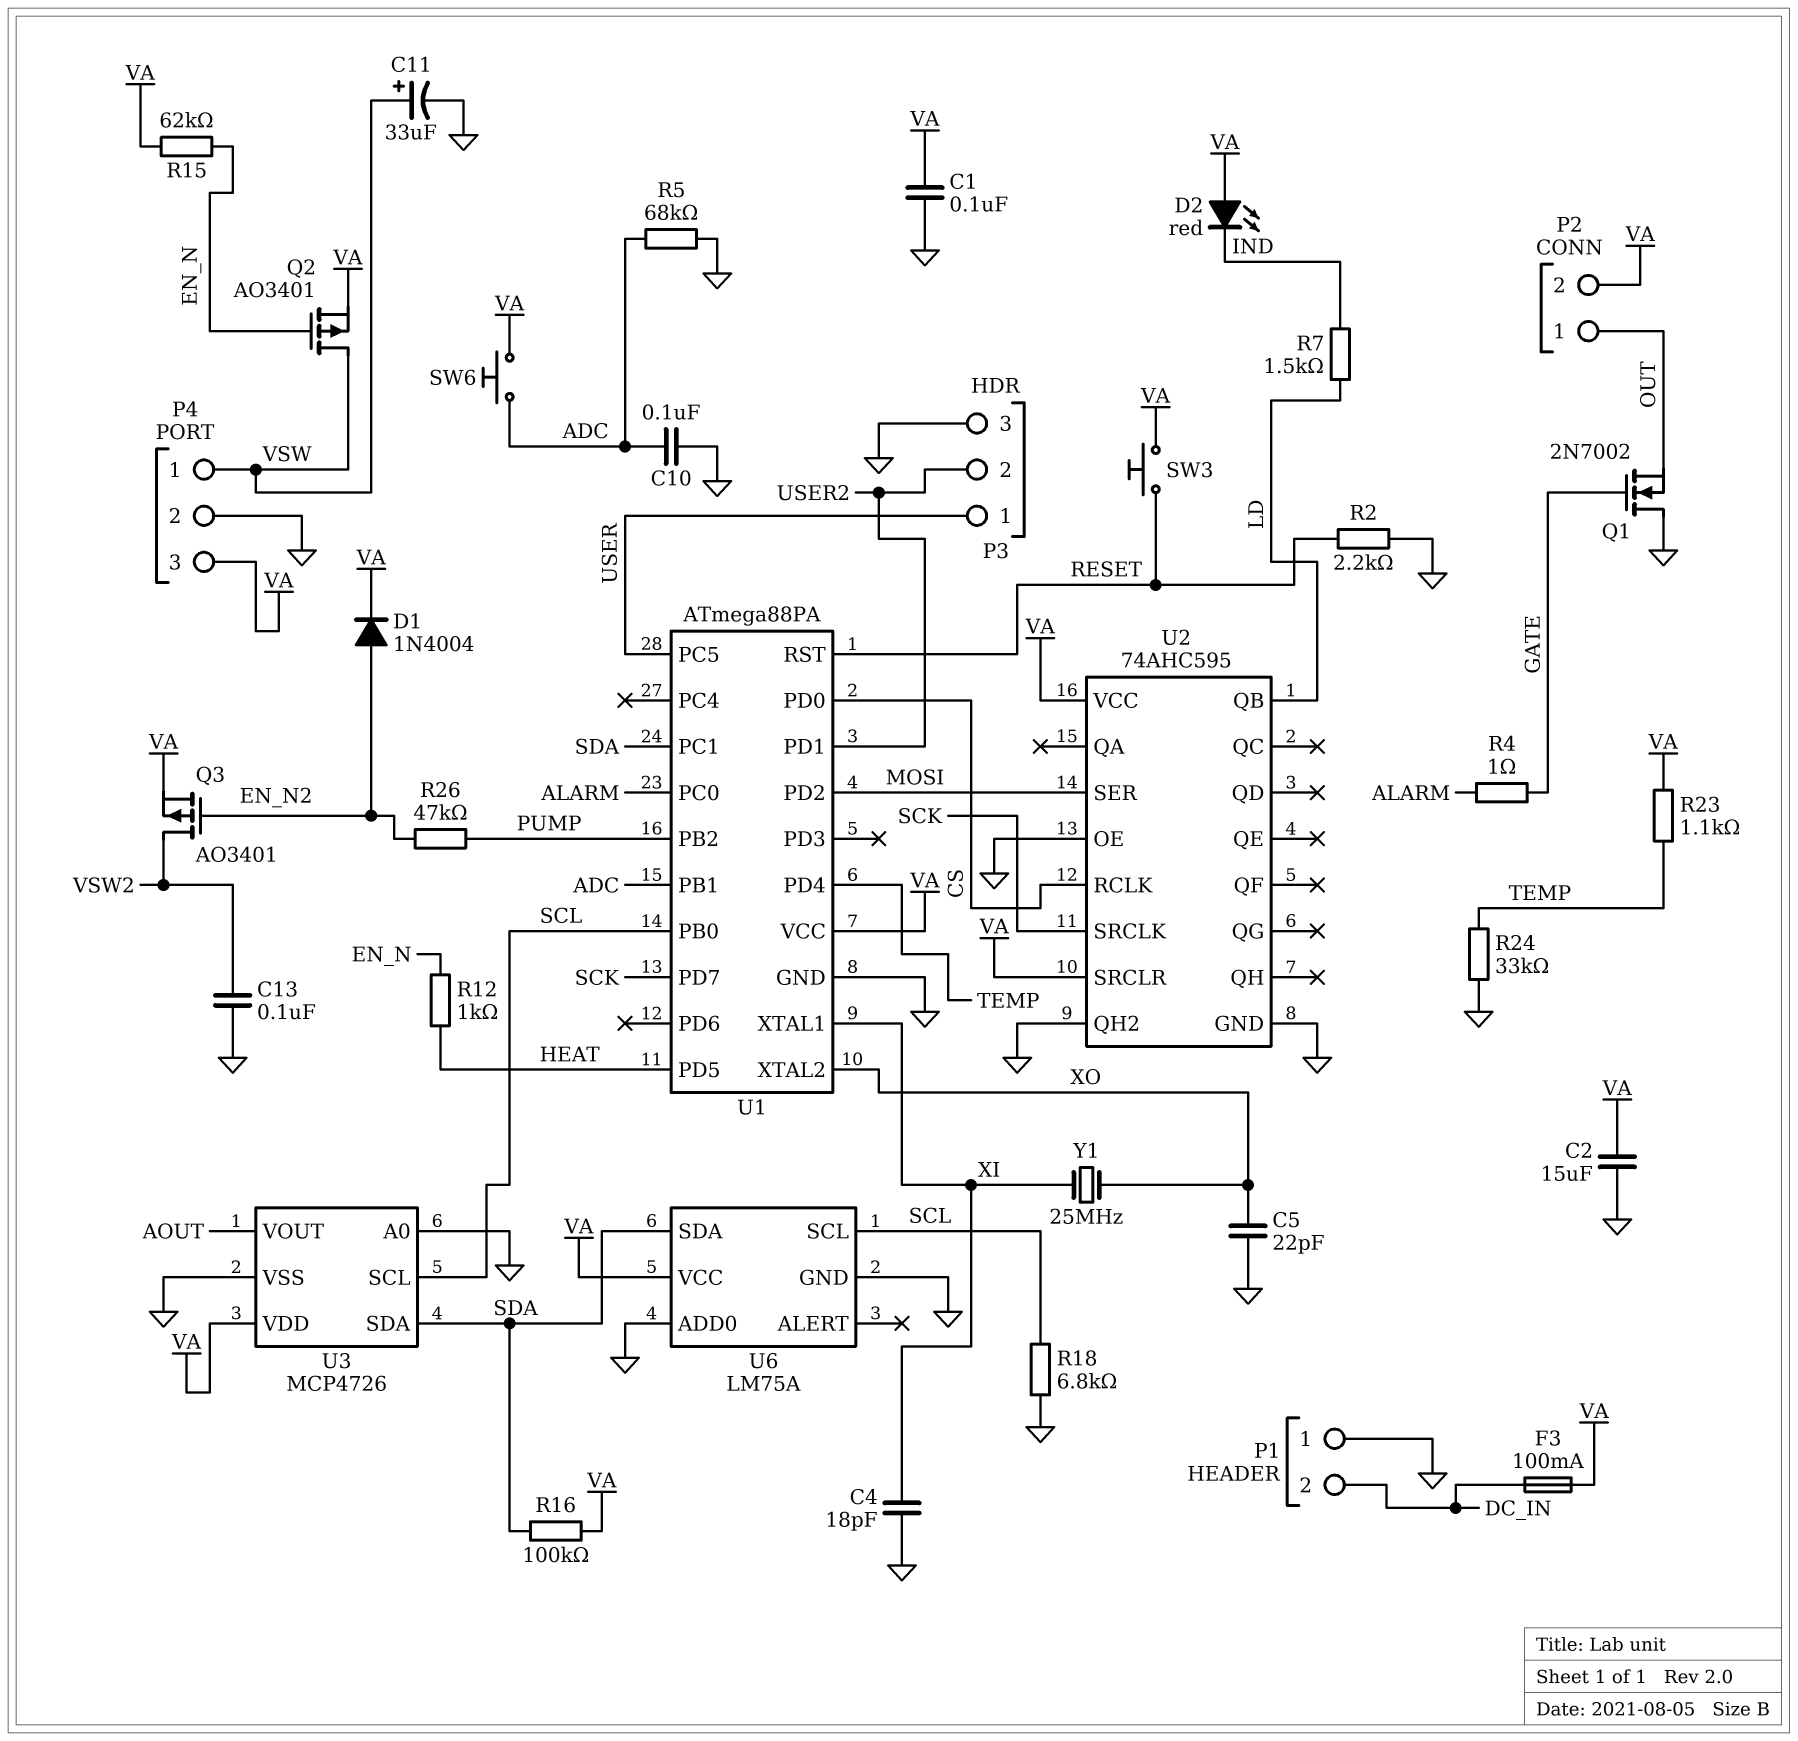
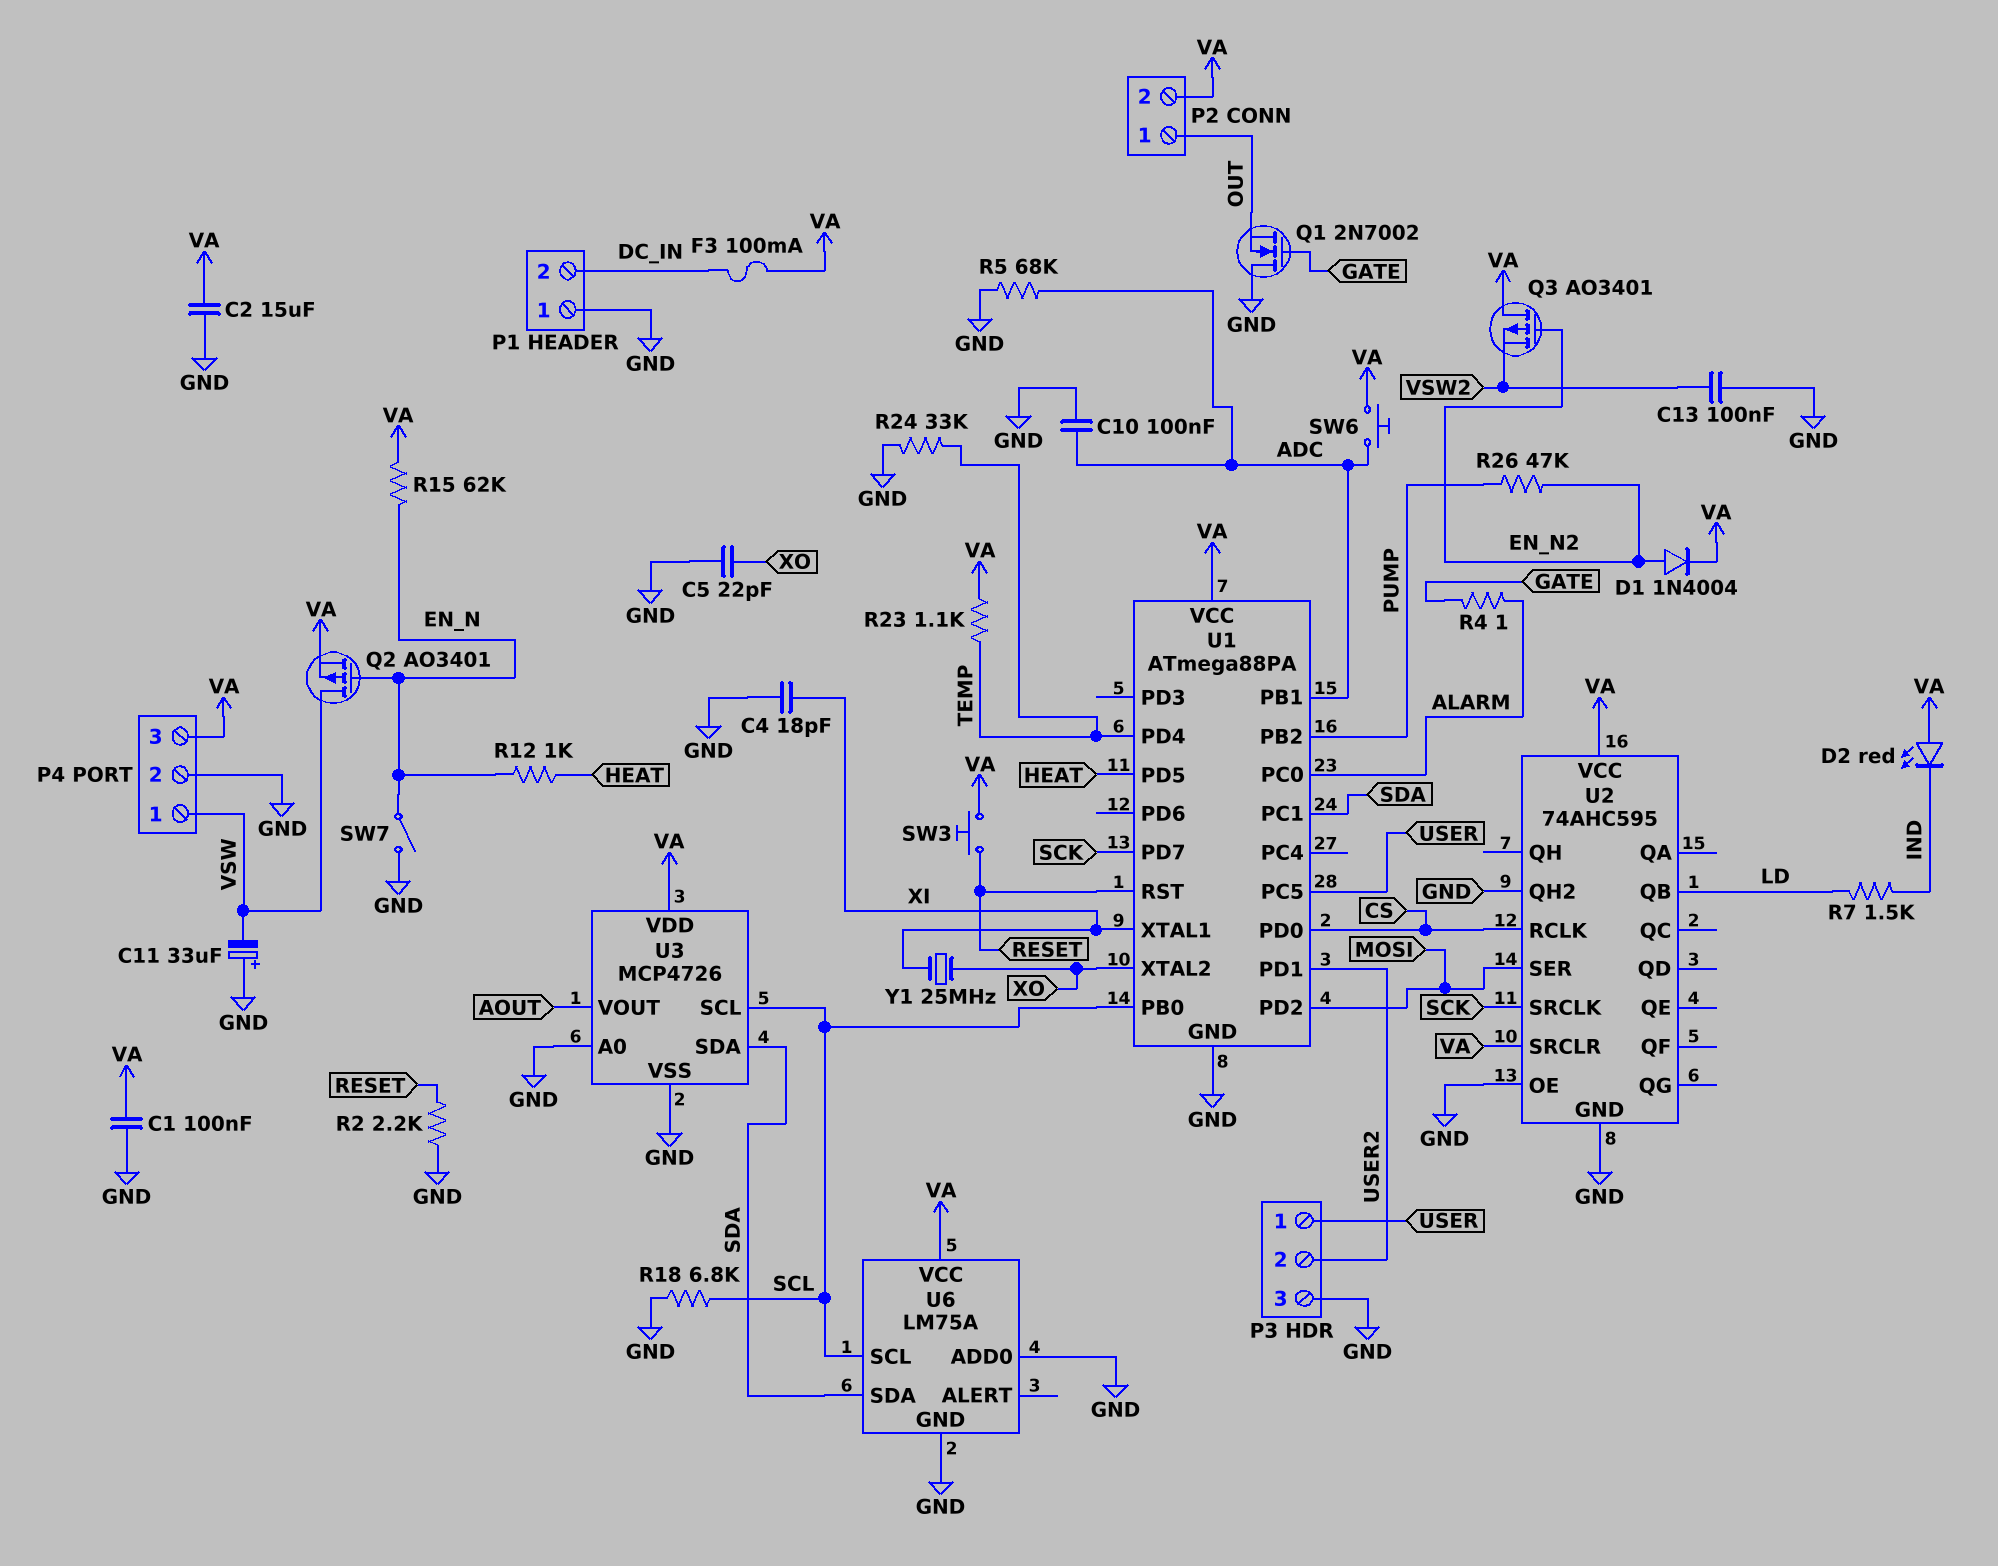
C11: 33uF (plus VSW, minus GND) -> 33uF (plus GND, minus VSW)
Q3: PMOS AO3401 (G EN_N2, D VSW2, S VA) -> PMOS AO3401 (G EN_N2, D VA, S VSW2)
R16: 100k (SDA, VA) -> none
SW7: none -> switch (EN_N, GND)

